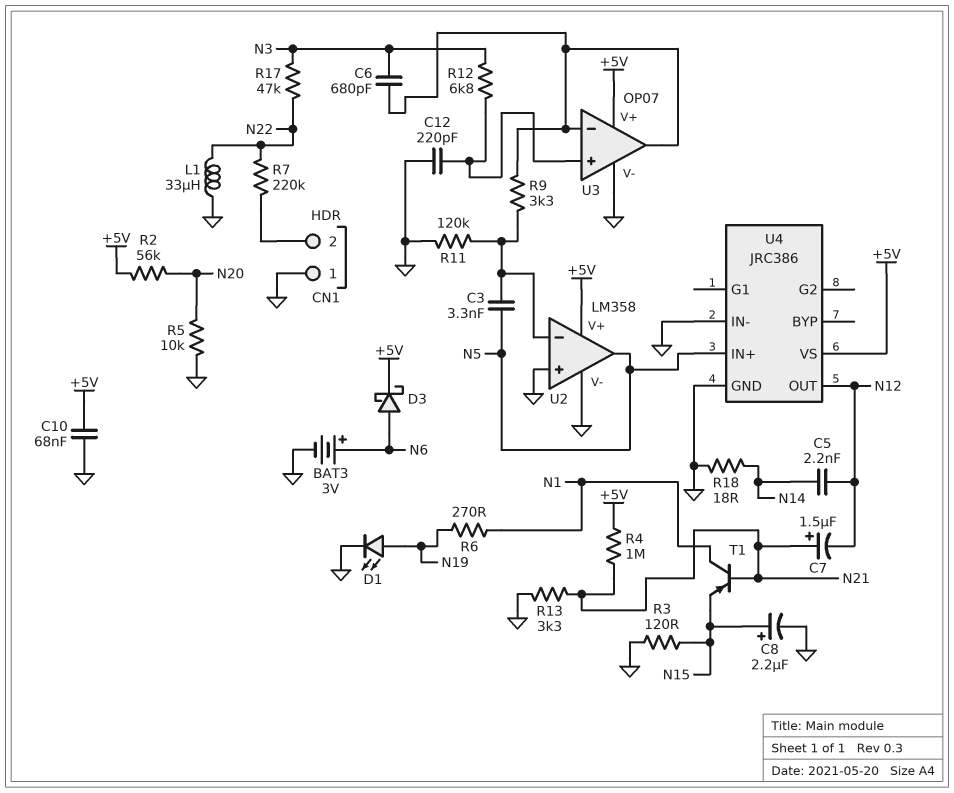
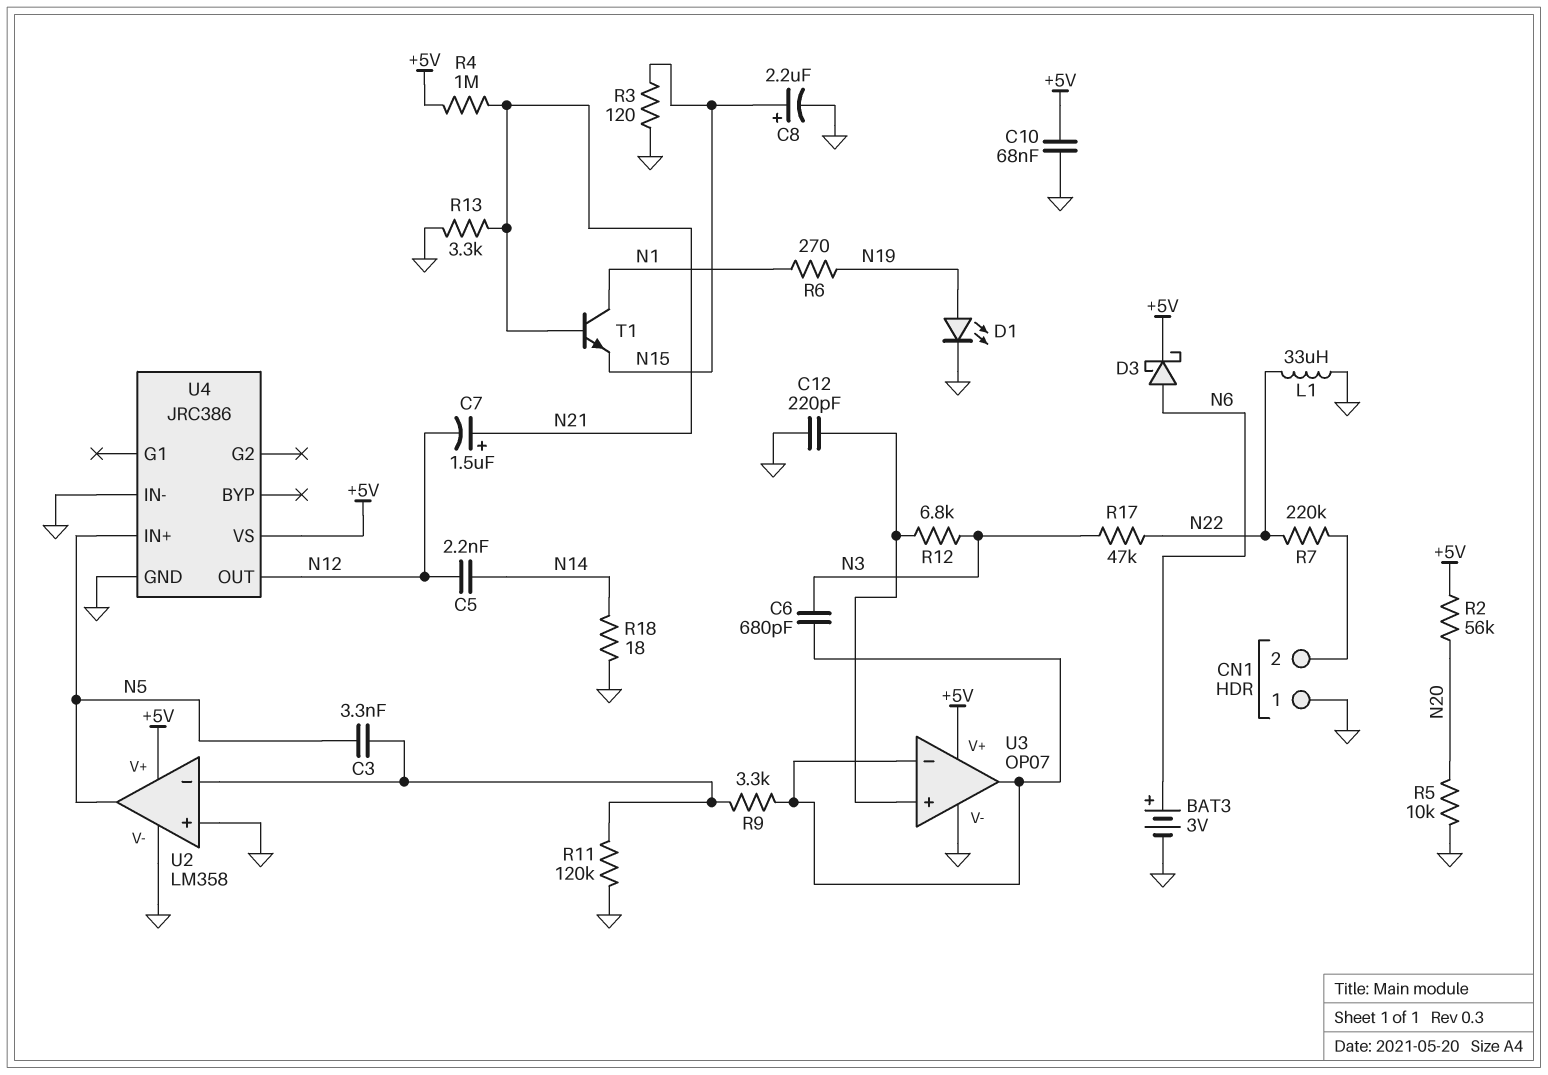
T1: PNP (B N21, C N1, E N15) -> NPN (B N21, C N1, E N15)

